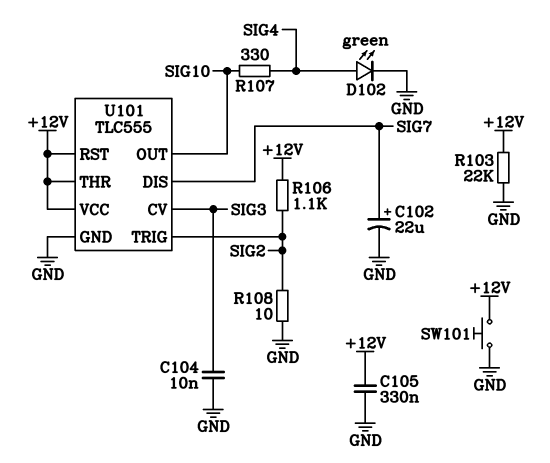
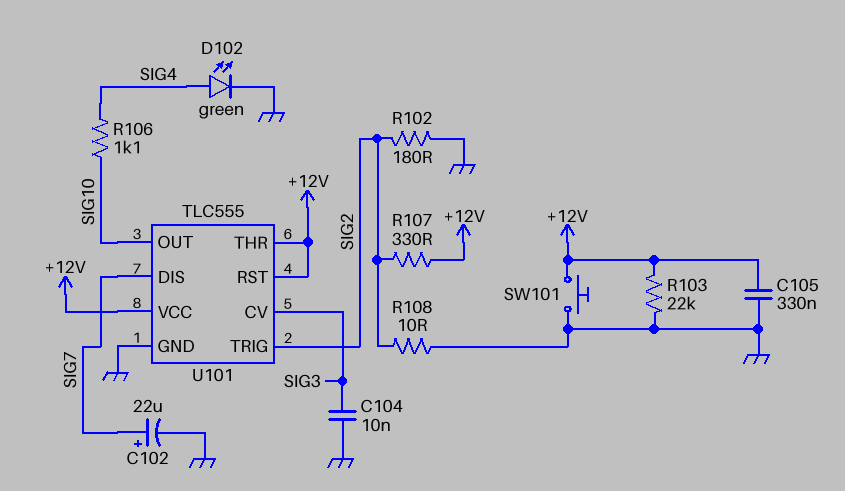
R102: none -> 180 (GND, SIG2)
R106: 1.1k (+12V, SIG2) -> 1.1k (SIG4, SIG10)
R107: 330 (SIG4, SIG10) -> 330 (+12V, SIG2)

